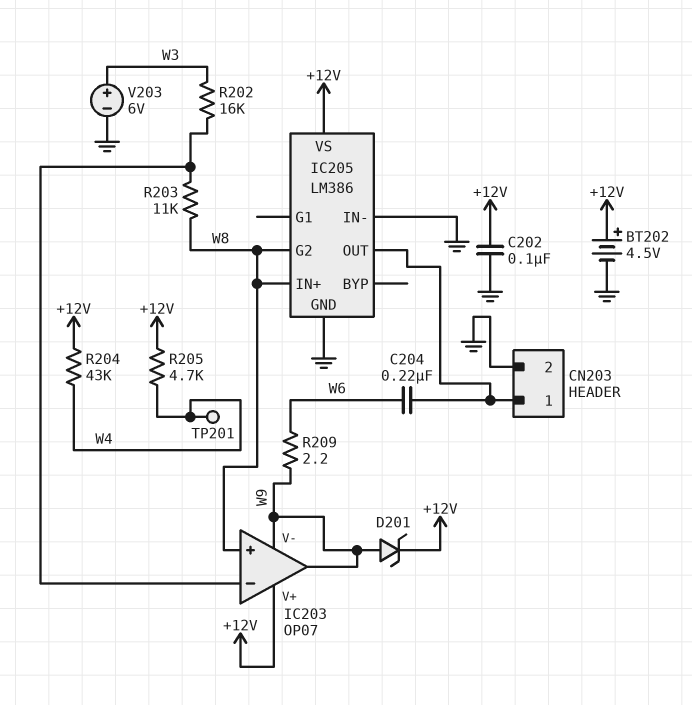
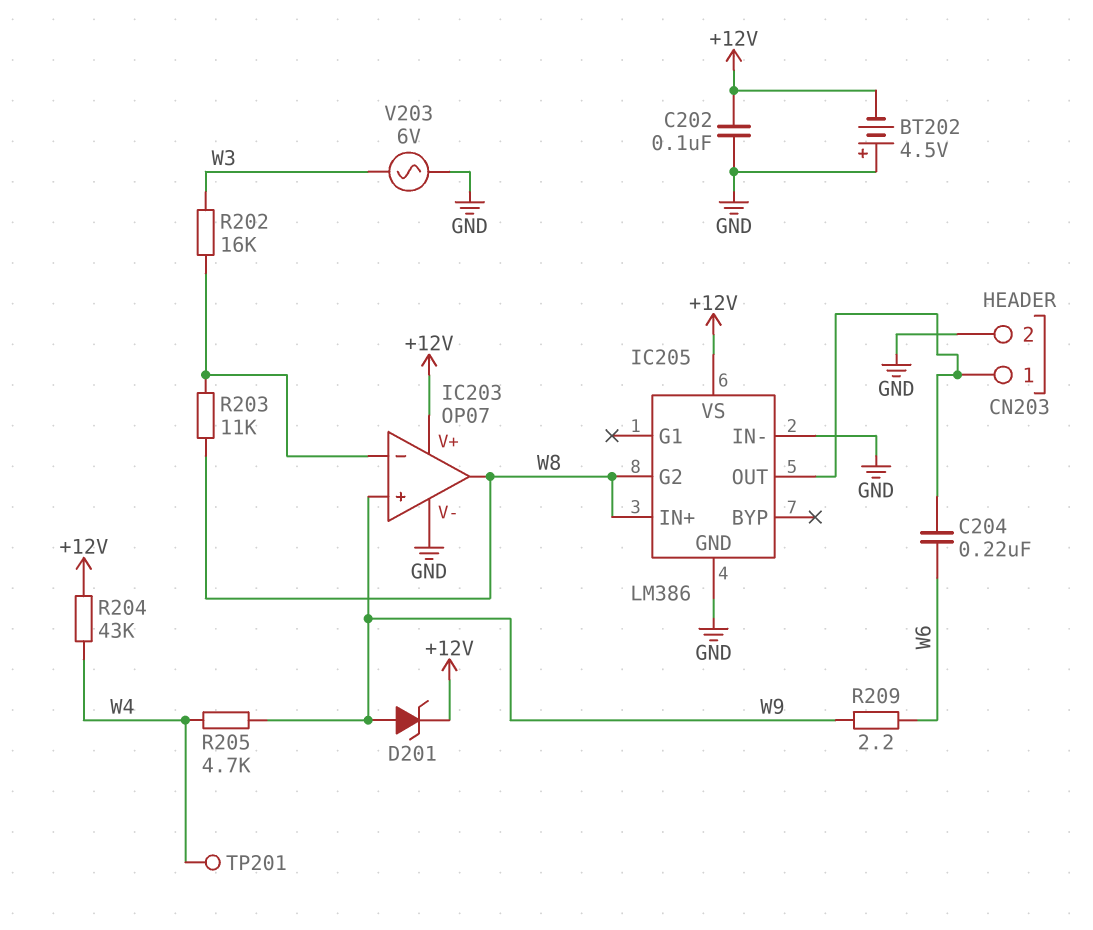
BT202: 4.5V (plus +12V, minus GND) -> 4.5V (plus GND, minus +12V)
IC203 pin V-: W9 -> GND
IC203 pin in+: W8 -> W9
IC203 pin out: W9 -> W8
R205: 4.7k (+12V, W4) -> 4.7k (W4, W9)
V203: 6V (plus W3, minus GND) -> AC 6V (GND, W3)

